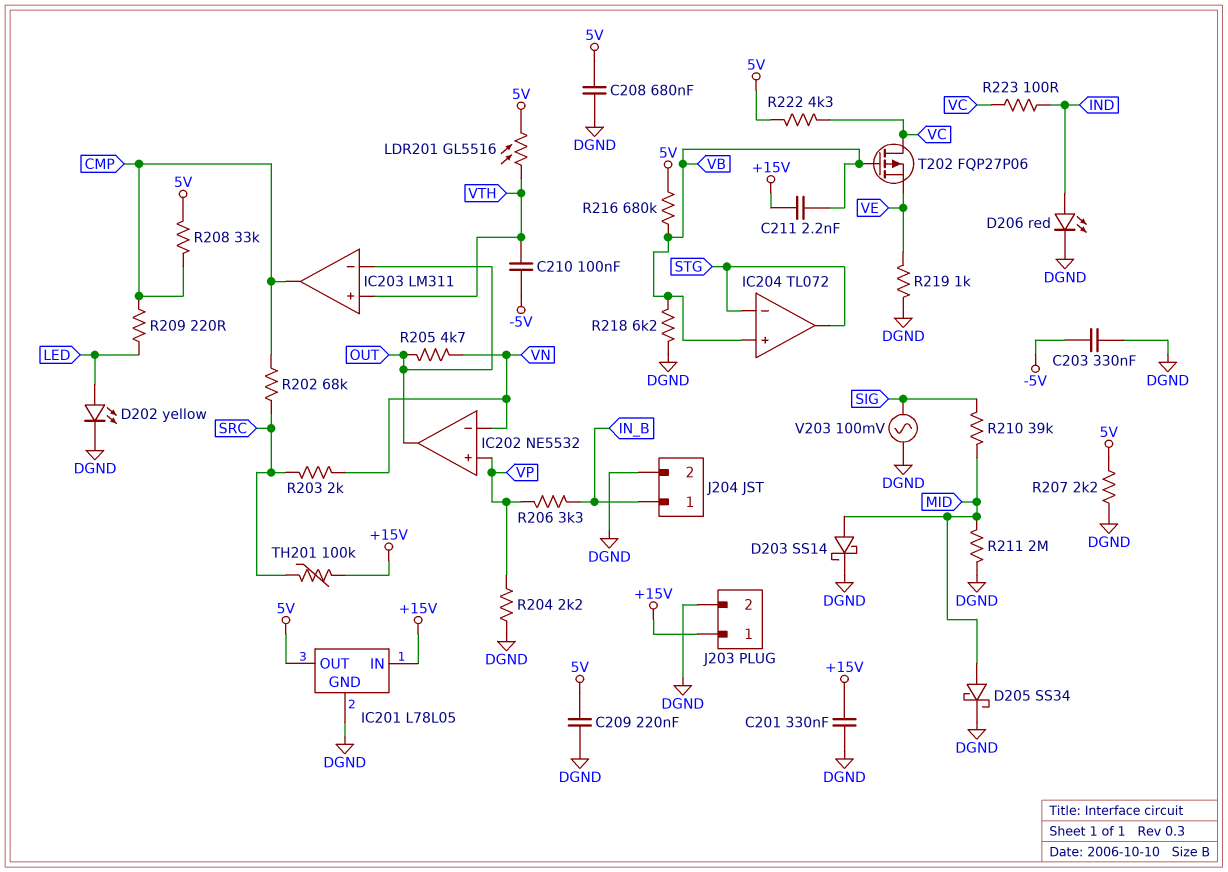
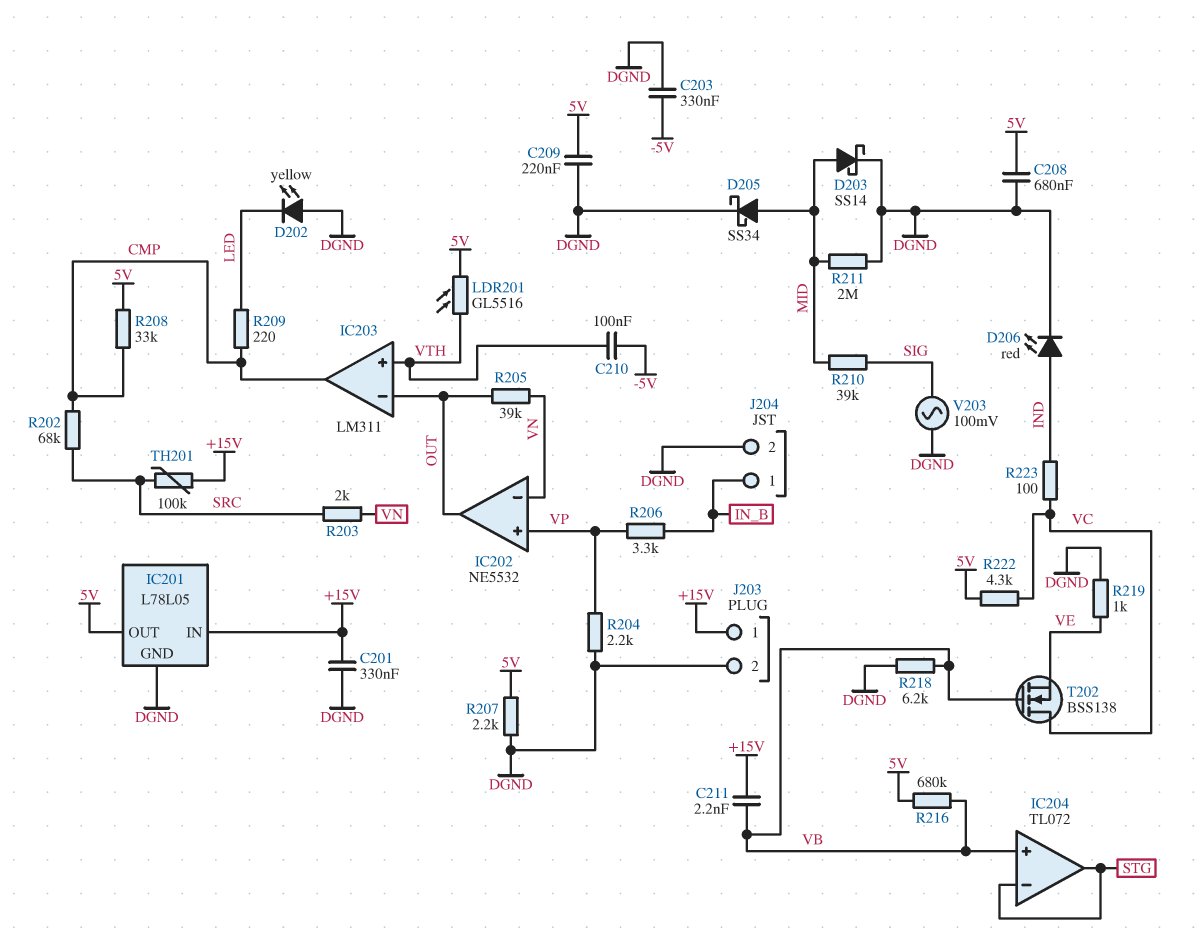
D202: LED yellow (A LED, K DGND) -> LED yellow (A DGND, K LED)
R205: 4.7k (OUT, VN) -> 39k (OUT, VN)
T202: PMOS FQP27P06 (G VB, D VC, S VE) -> NMOS BSS138 (G VB, D VC, S VE)

